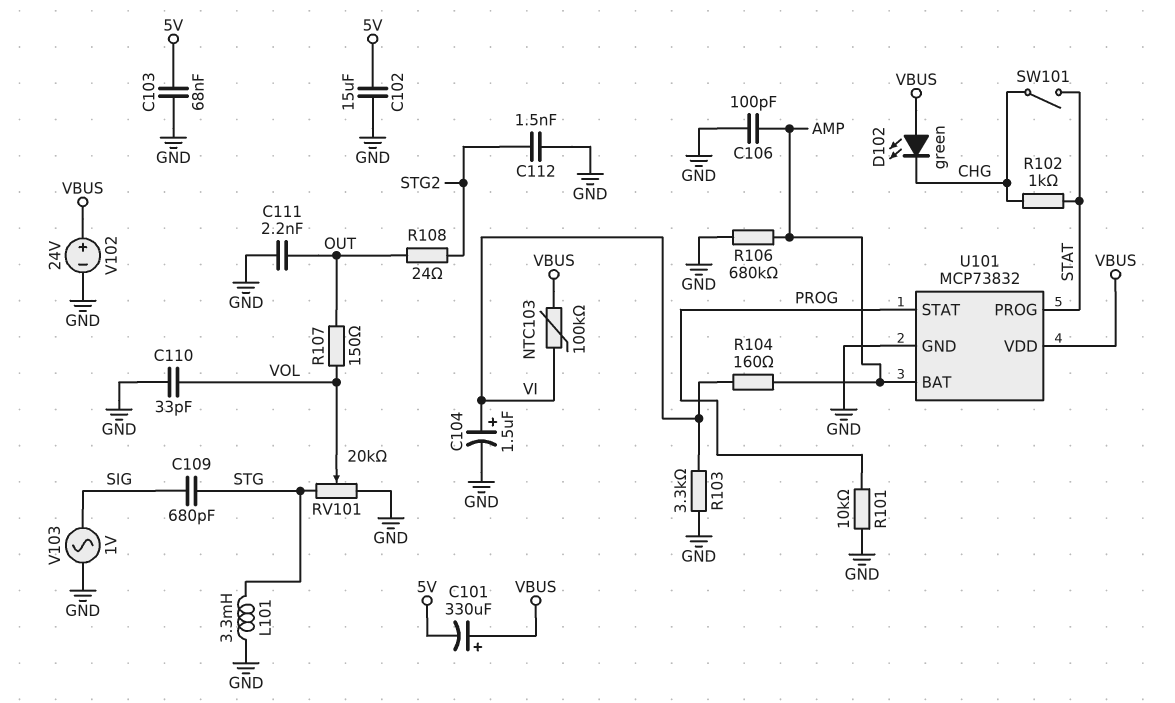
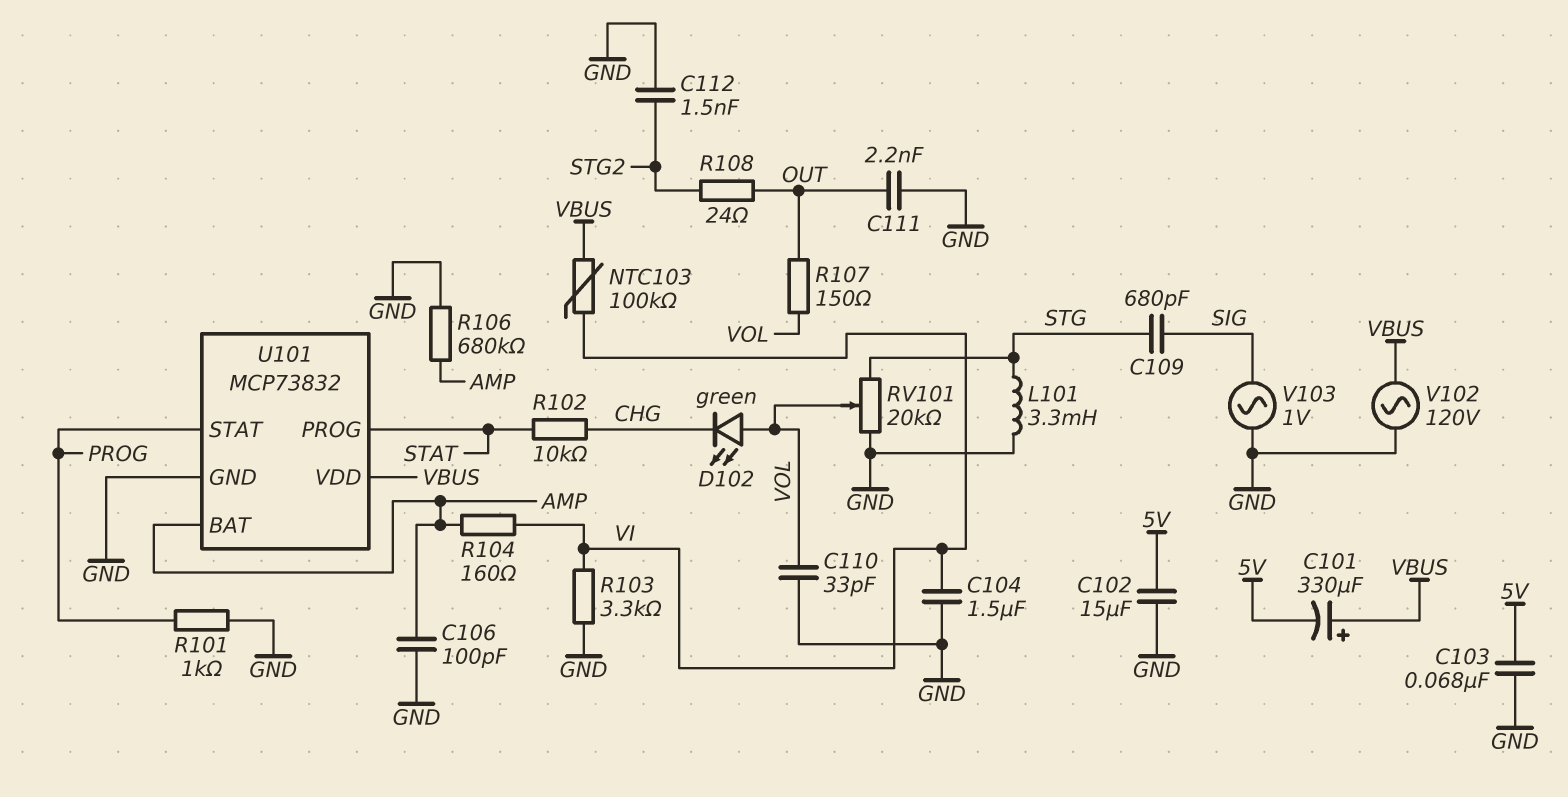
C104: 1.5uF (plus VI, minus GND) -> 1.5uF (GND, VI)
D102: LED green (A VBUS, K CHG) -> LED green (A VOL, K CHG)
R101: 10k (GND, PROG) -> 1k (GND, PROG)
R102: 1k (CHG, STAT) -> 10k (CHG, STAT)
SW101: switch (CHG, STAT) -> none
V102: 24V (plus VBUS, minus GND) -> AC 120V (GND, VBUS)

